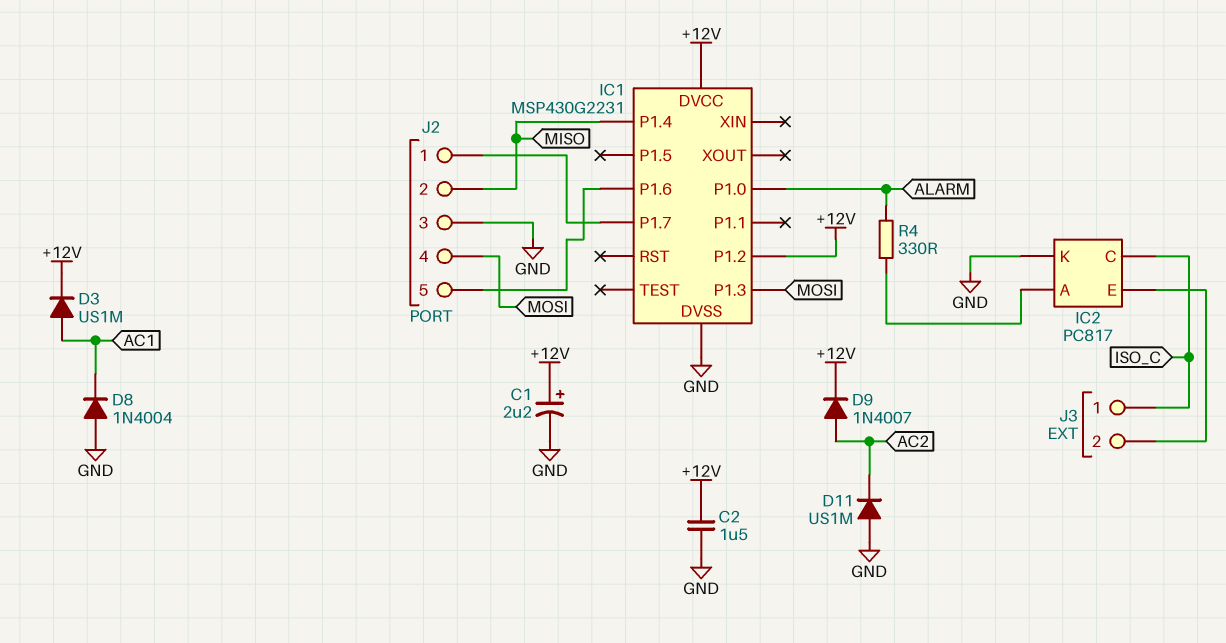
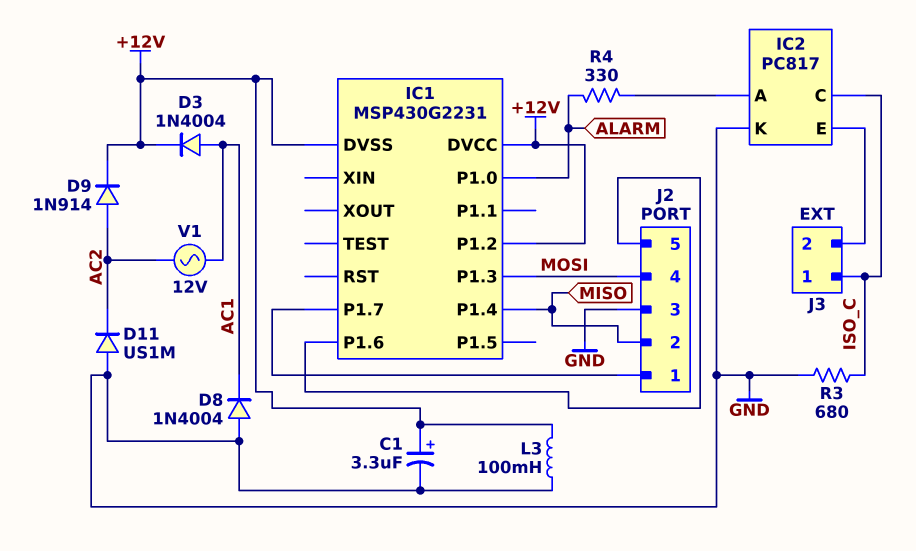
C1: 2.2uF (plus +12V, minus GND) -> 3.3uF (plus +12V, minus GND)
C2: 1.5uF (+12V, GND) -> none
D3: diode US1M (A AC1, K +12V) -> diode 1N4004 (A AC1, K +12V)
D9: diode 1N4007 (A AC2, K +12V) -> diode 1N914 (A AC2, K +12V)
IC1 pin DVSS: GND -> +12V
L3: none -> 100mH (+12V, GND)
R3: none -> 680 (GND, ISO_C)
V1: none -> AC 12V (AC1, AC2)

